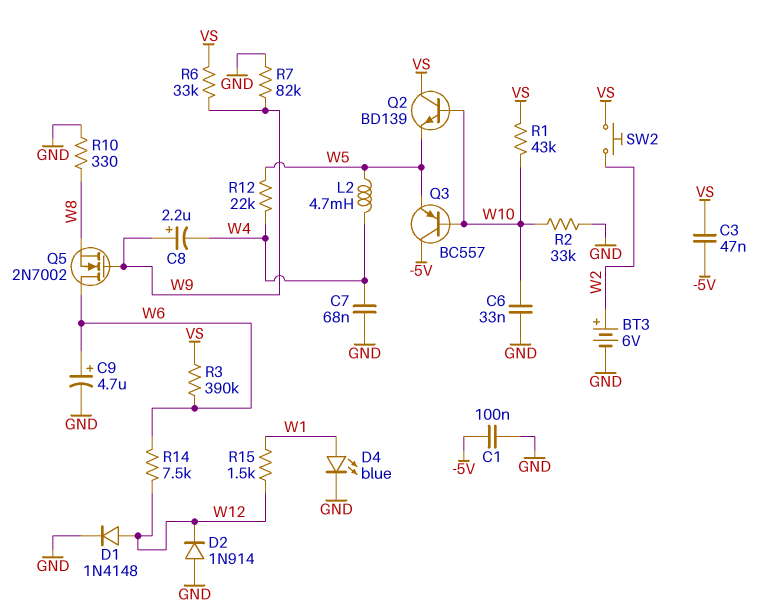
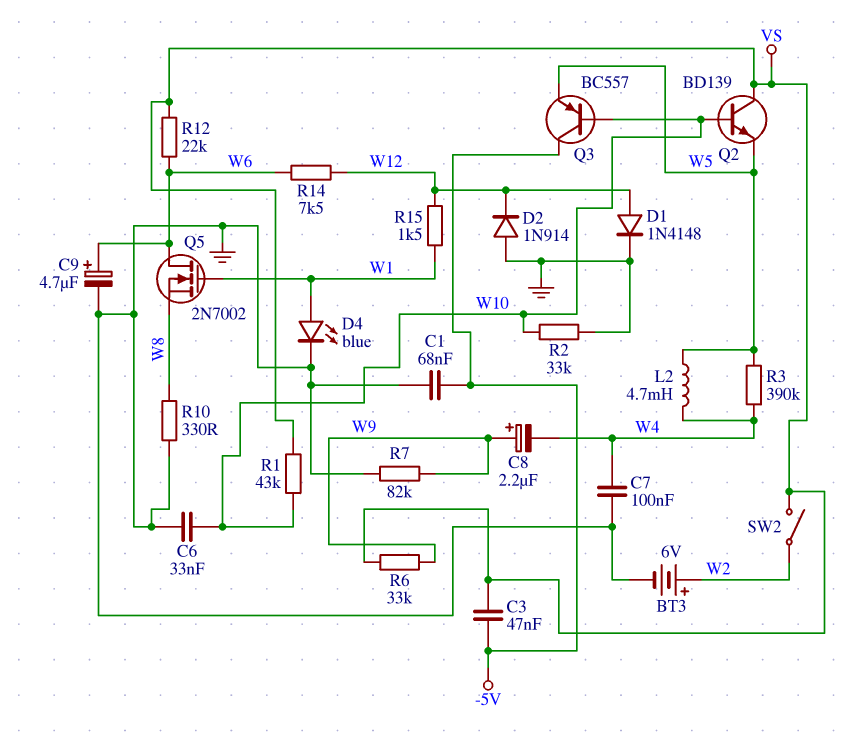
C1: 100nF (-5V, GND) -> 68nF (-5V, GND)
C7: 68nF (GND, W4) -> 100nF (GND, W4)
Q5: NMOS 2N7002 (G W9, D W6, S W8) -> NMOS 2N7002 (G W1, D W6, S W8)
R3: 390k (VS, W6) -> 390k (W4, W5)
R12: 22k (W4, W5) -> 22k (VS, W6)
SW2: button (VS, W2) -> switch (VS, W2)

